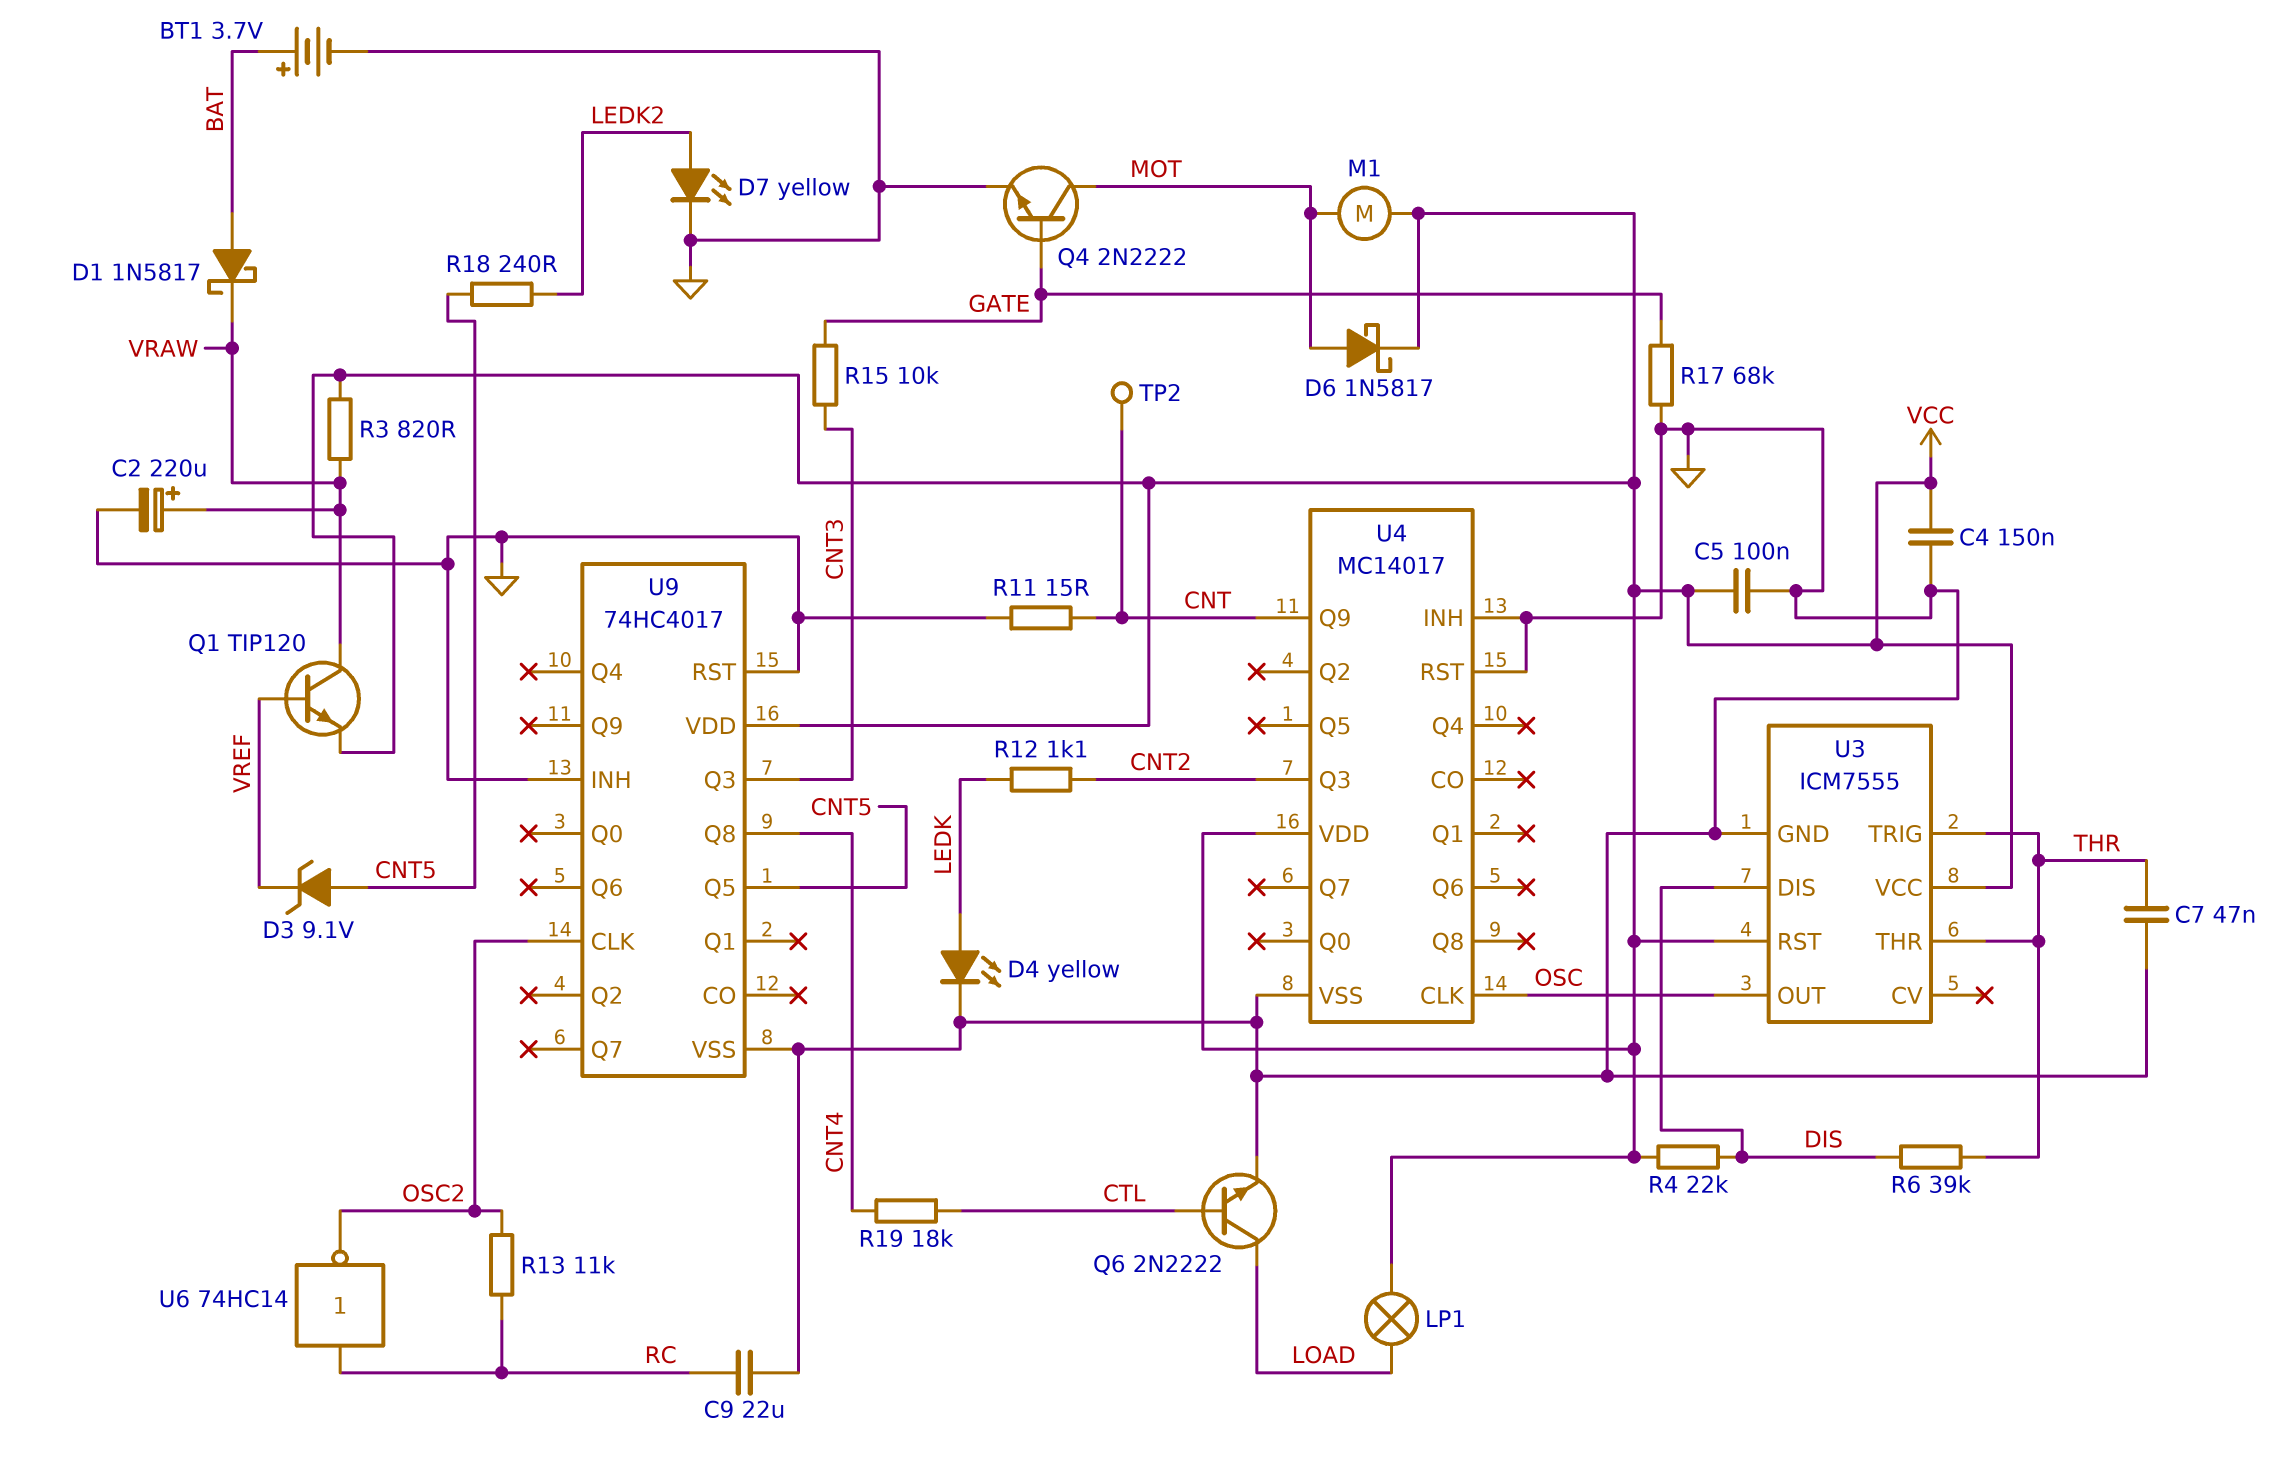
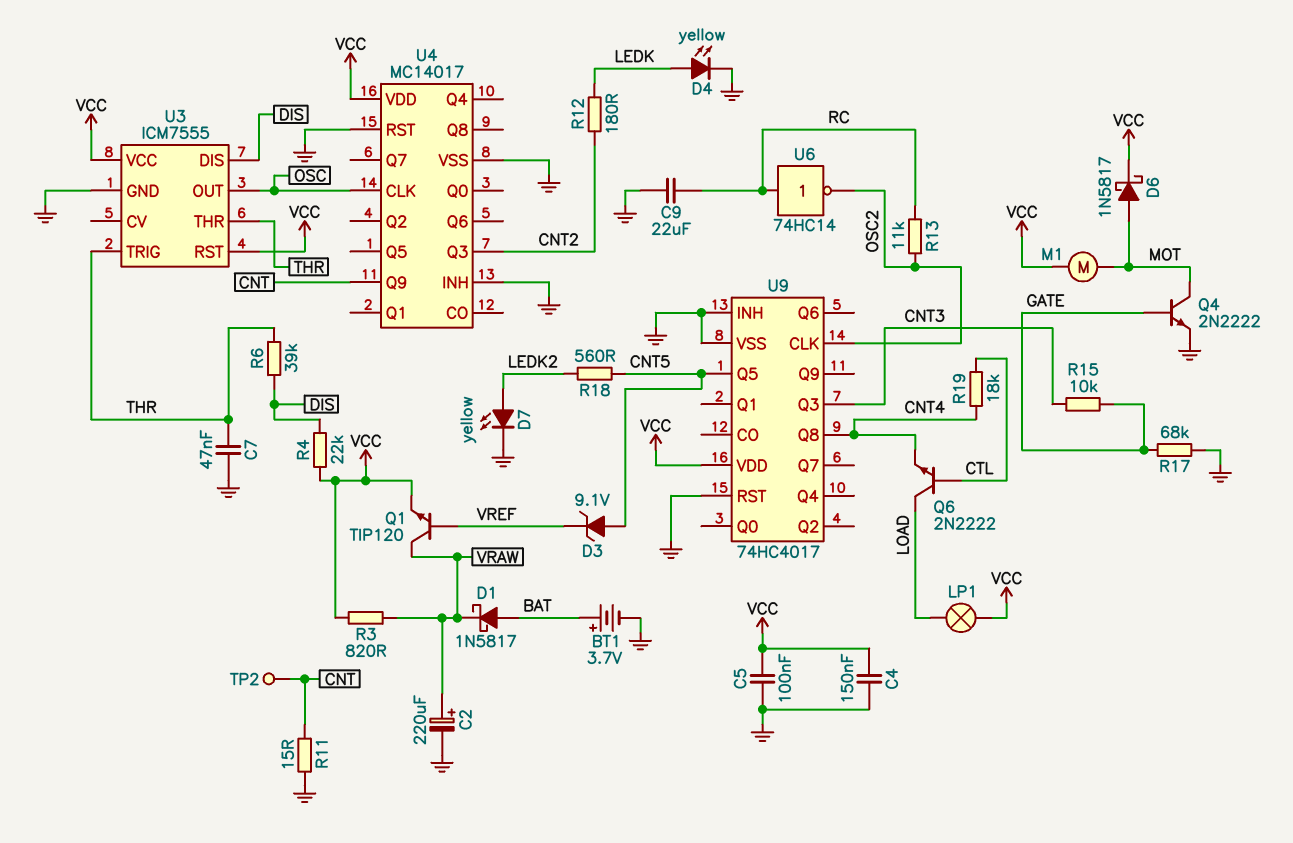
Q6: NPN 2N2222 (B CTL, C LOAD, E GND) -> NPN 2N2222 (B CTL, C LOAD, E CNT4)
R12: 1.1k (CNT2, LEDK) -> 180 (CNT2, LEDK)
R18: 240 (CNT5, LEDK2) -> 560 (CNT5, LEDK2)

